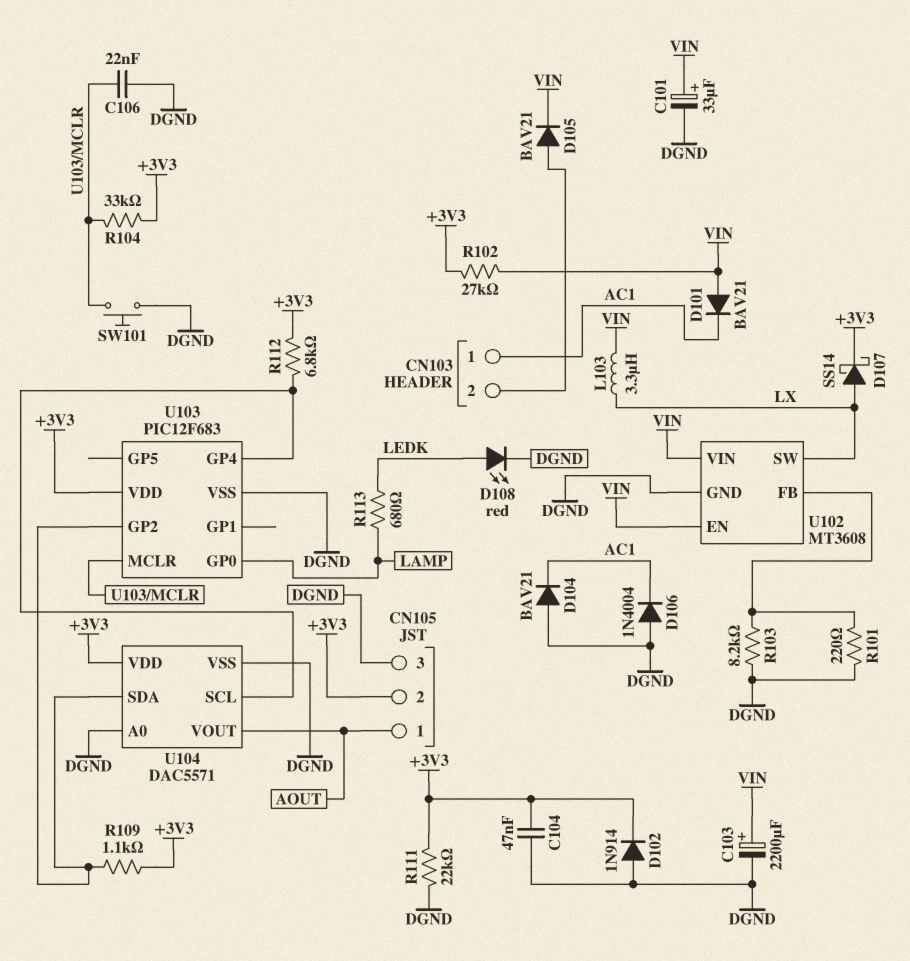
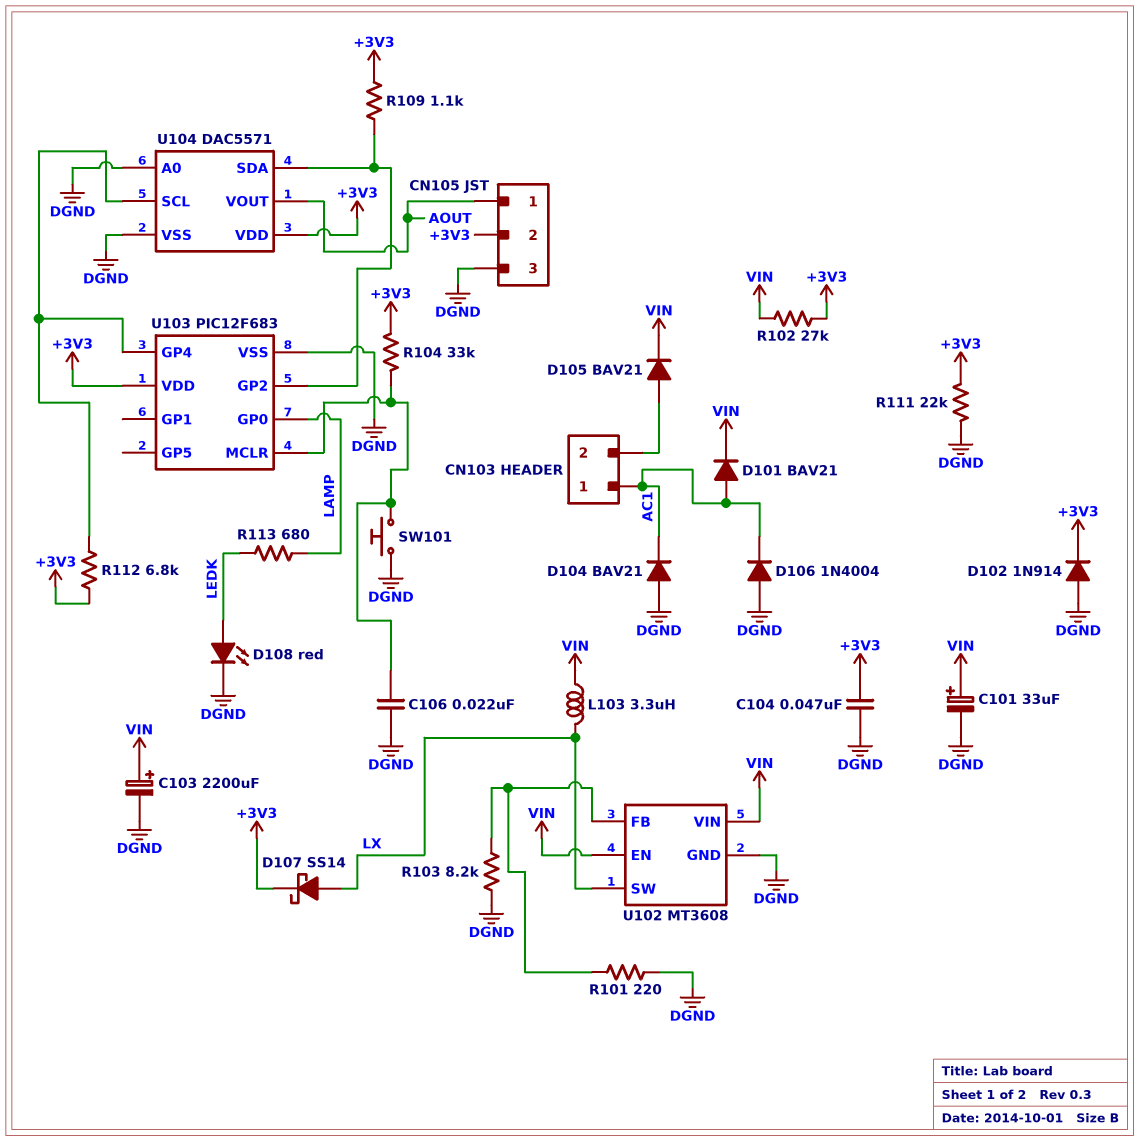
D101: diode BAV21 (A VIN, K AC1) -> diode BAV21 (A AC1, K VIN)

